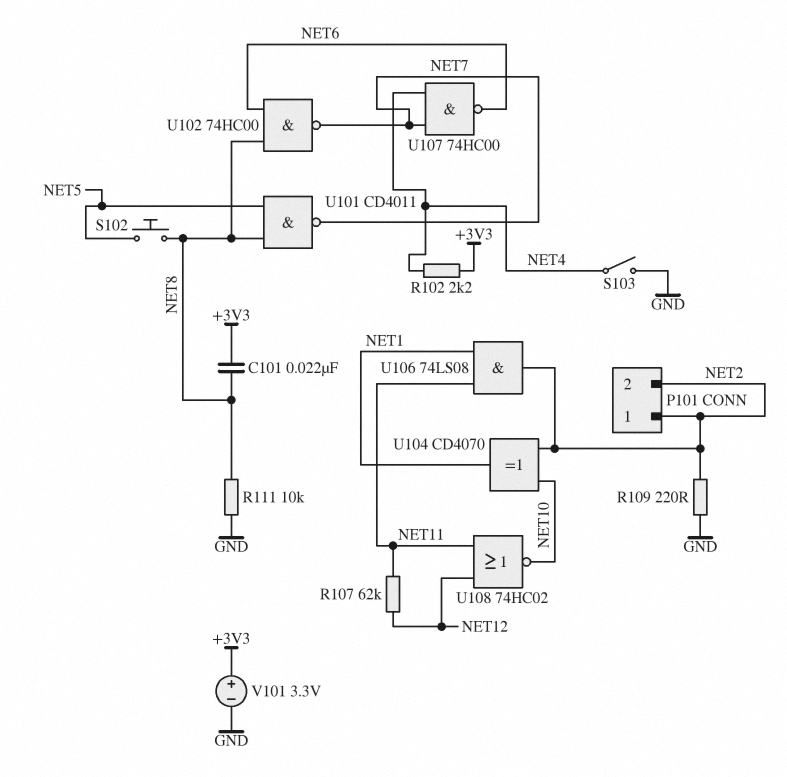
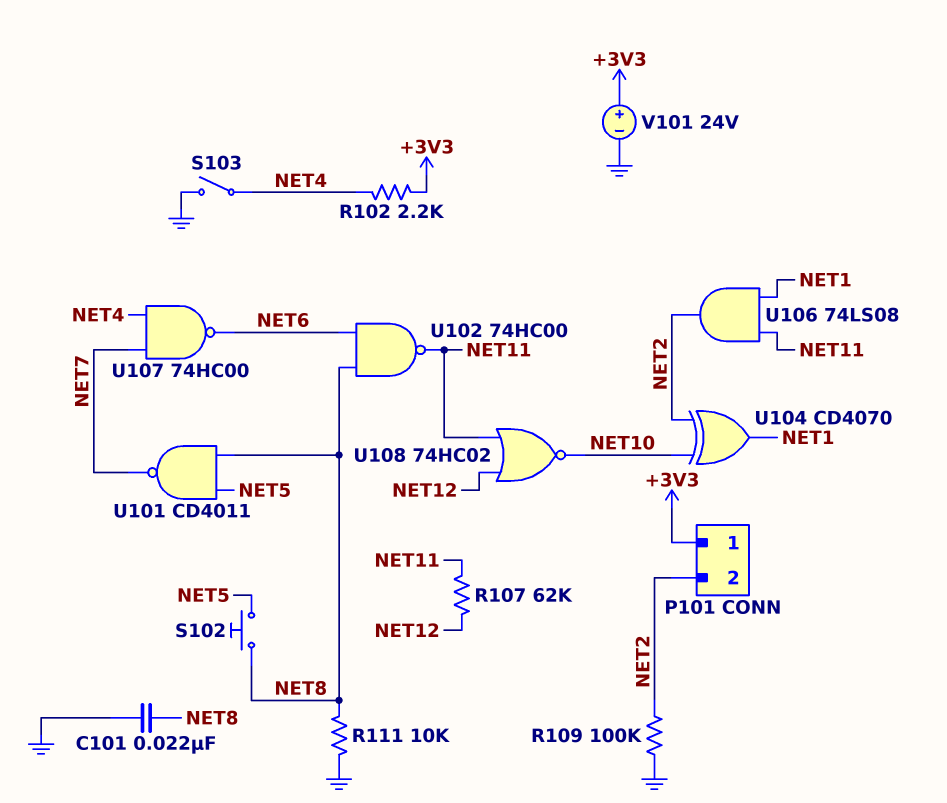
C101: 22nF (+3V3, NET8) -> 22nF (GND, NET8)
P101 pin 1: NET2 -> +3V3
R109: 220 (GND, NET2) -> 100k (GND, NET2)
U102: NAND 74HC00 (in NET6, in NET8, out NET7) -> NAND 74HC00 (in NET6, in NET8, out NET11)
V101: 3.3V (plus +3V3, minus GND) -> 24V (plus +3V3, minus GND)

